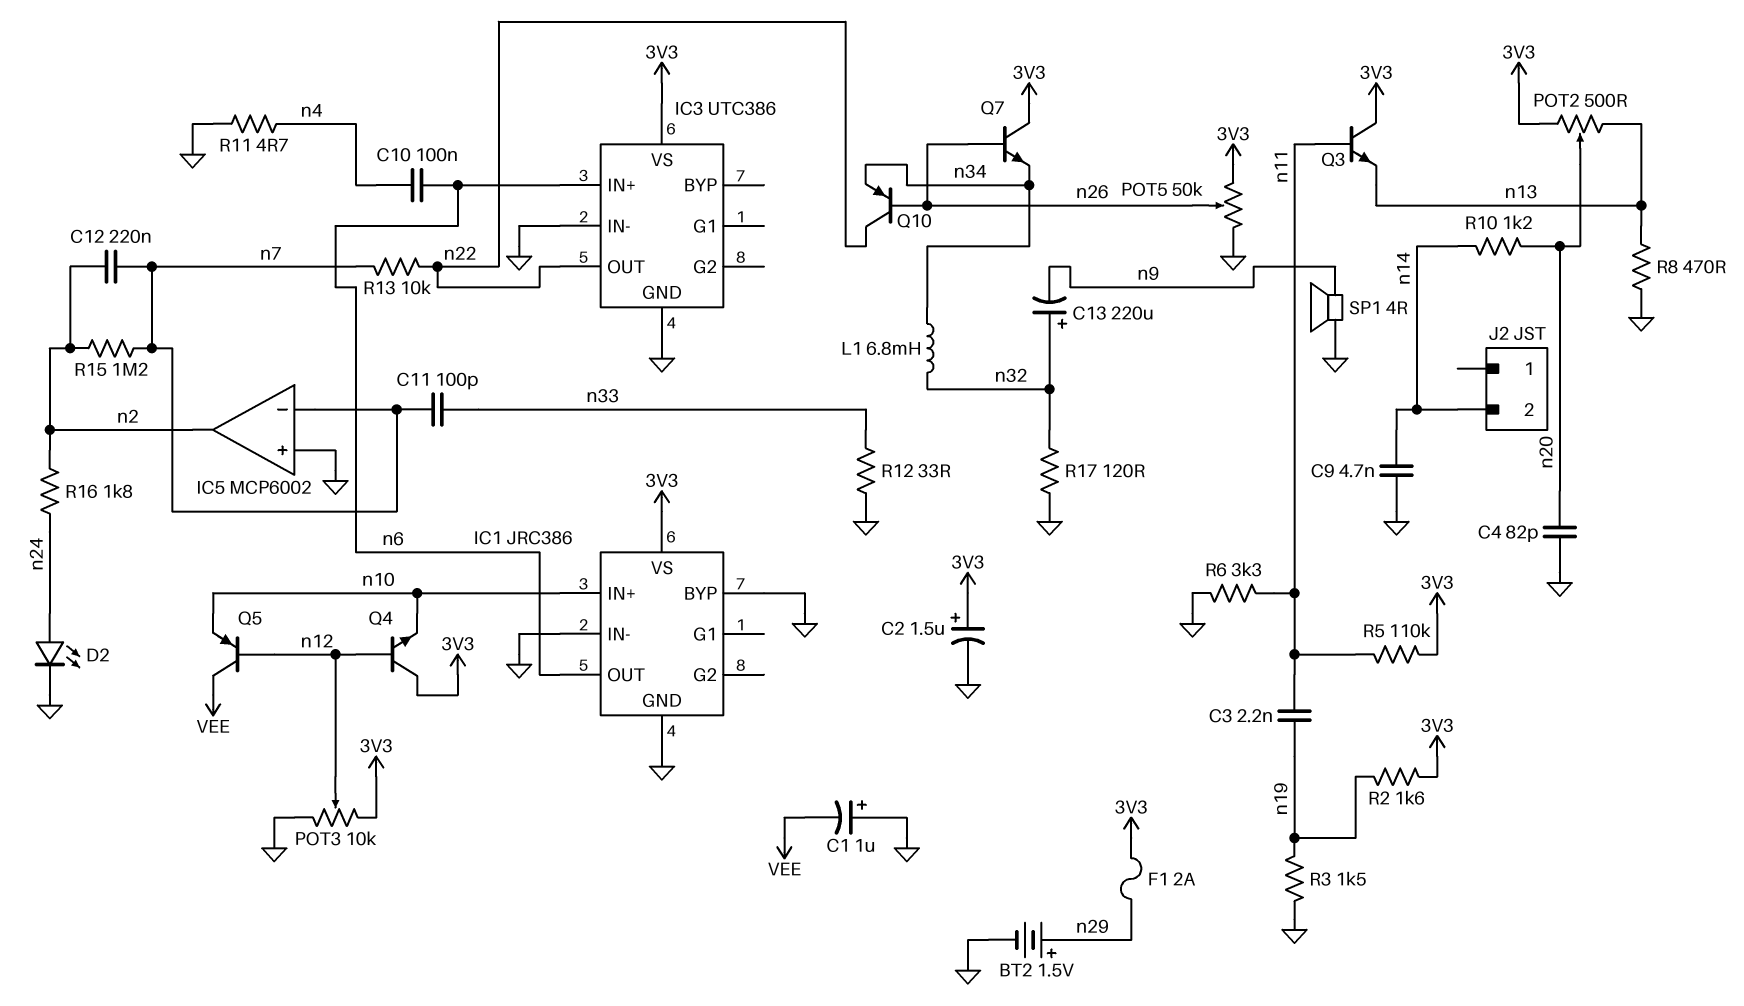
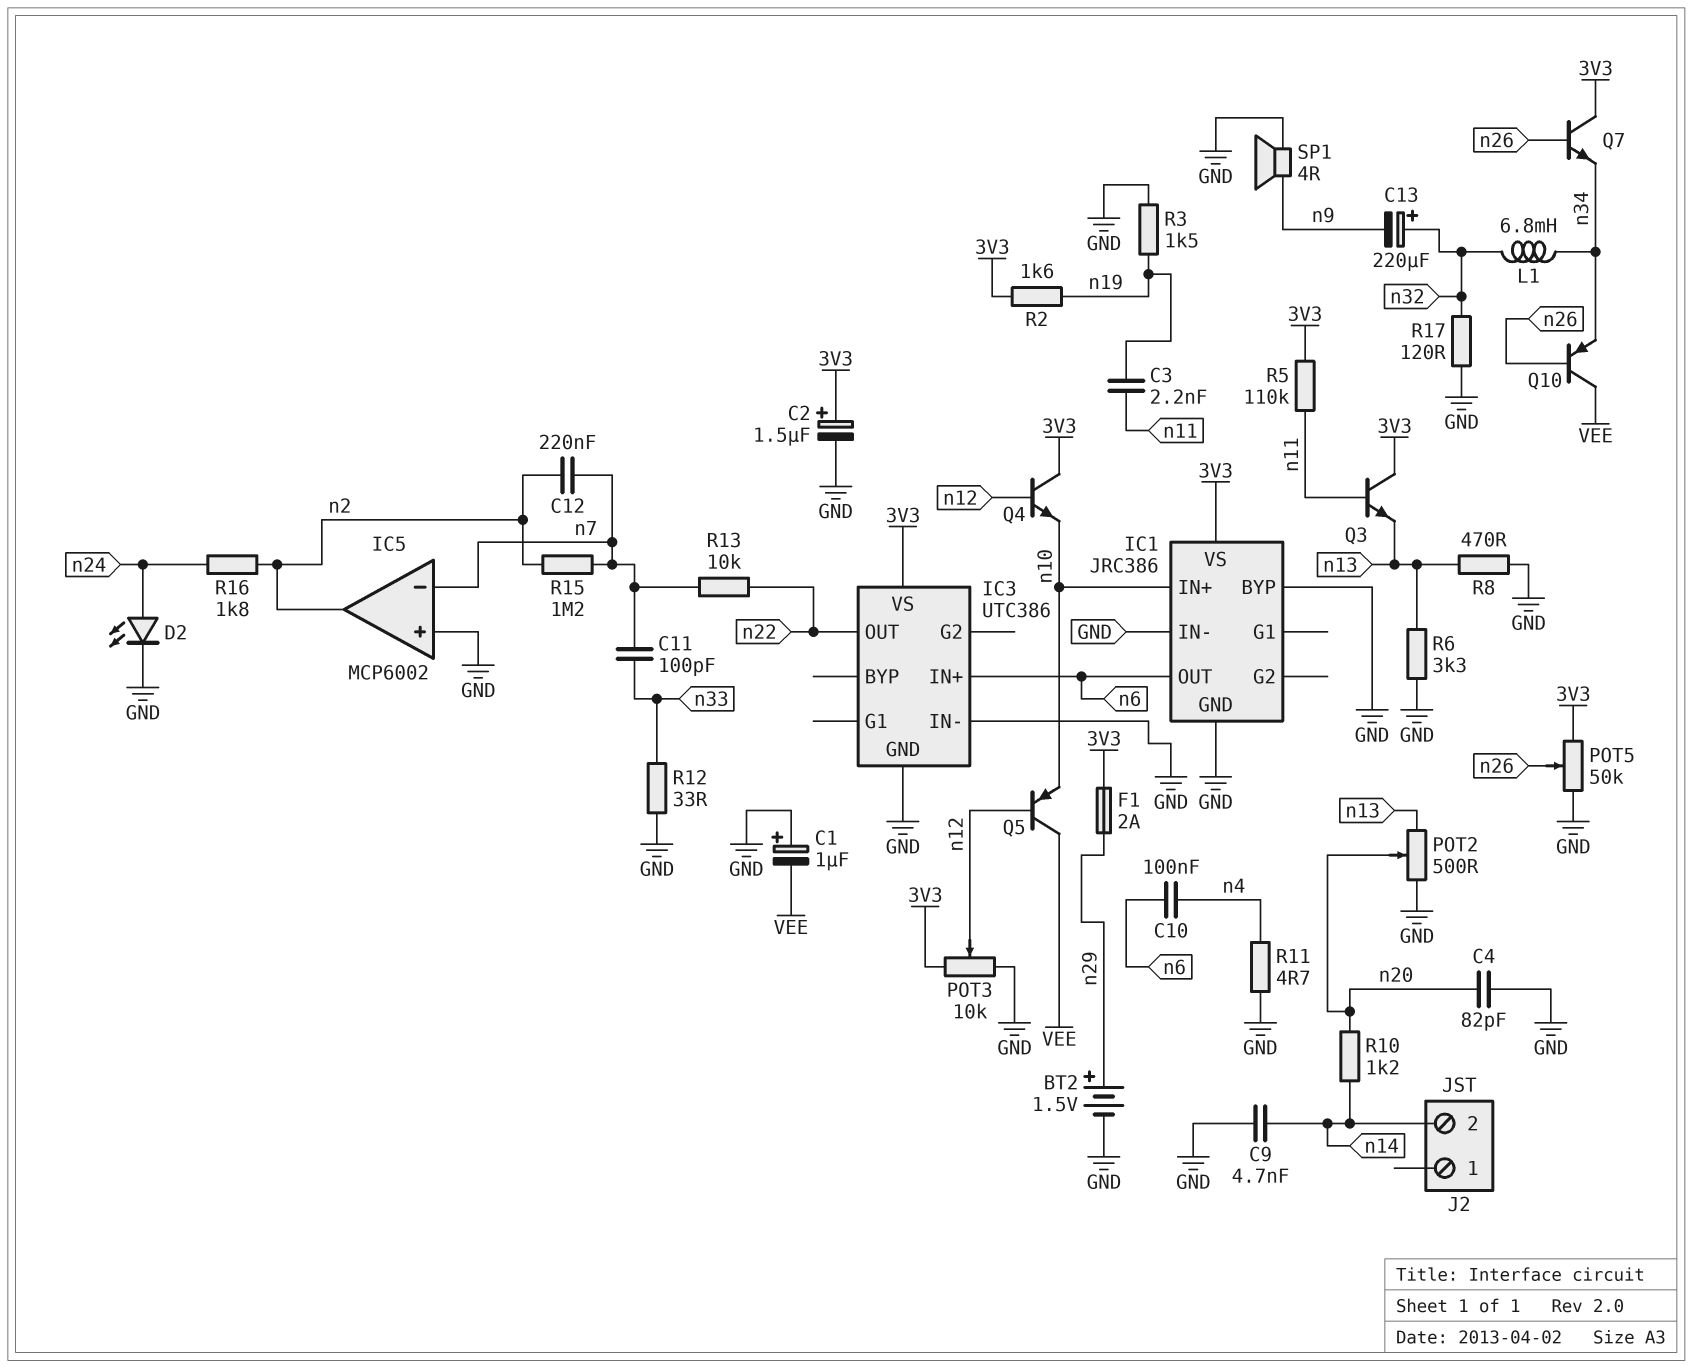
POT2: 500 (3V3, n13, wiper n20) -> 500 (GND, n13, wiper n20)
Q10: PNP (B n26, C n22, E n34) -> PNP (B n26, C VEE, E n34)
R6: 3.3k (GND, n11) -> 3.3k (GND, n13)

